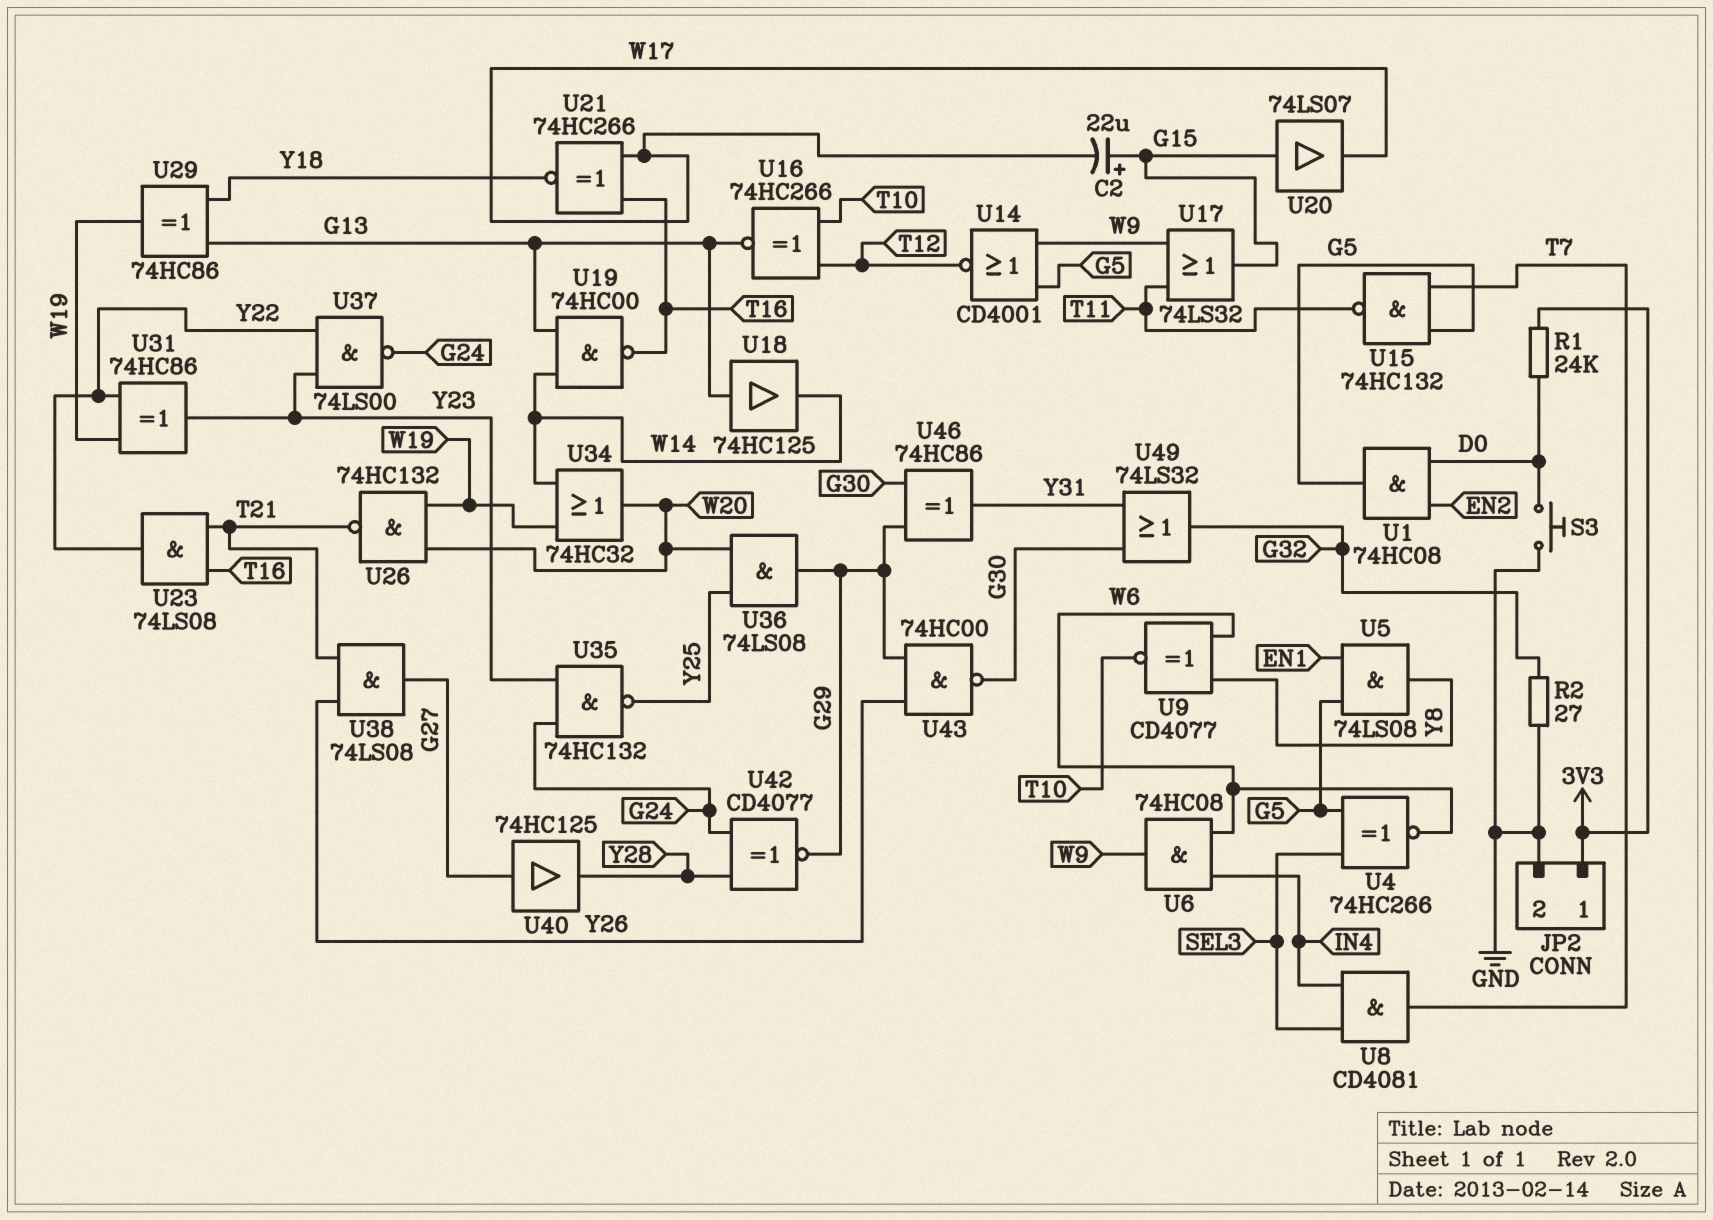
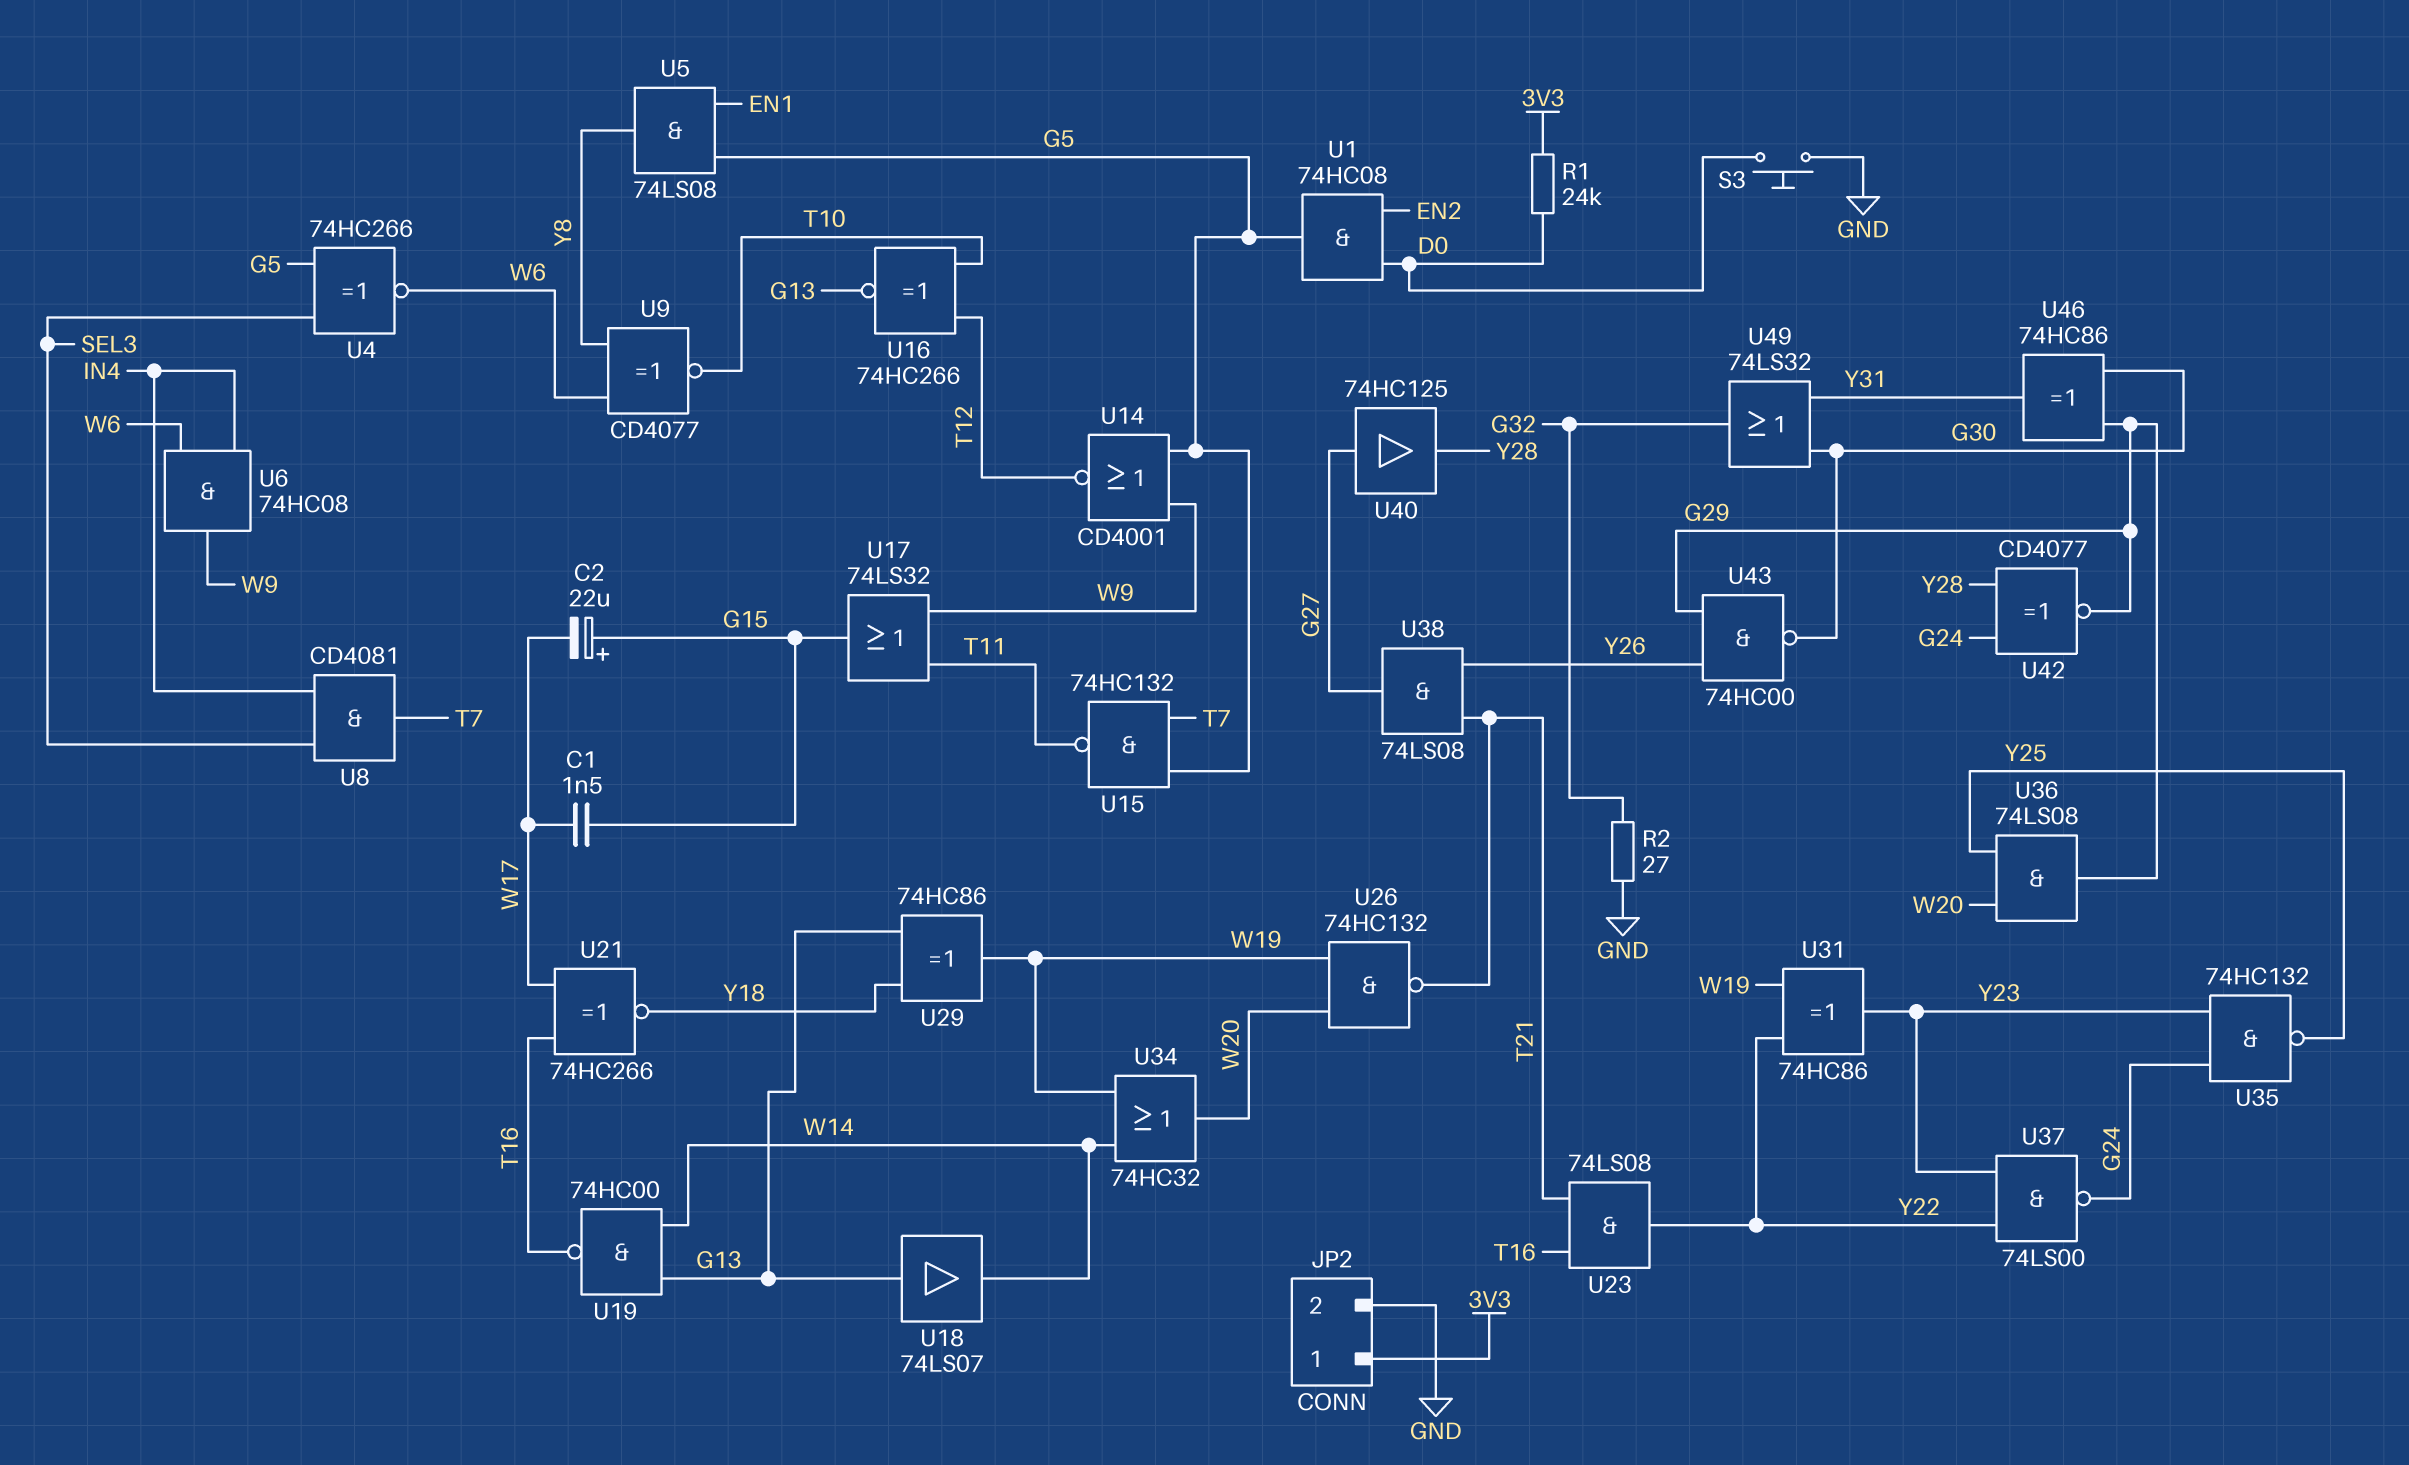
C1: none -> 1.5nF (G15, W17)
U18: buffer 74HC125 (in G13, out W14) -> buffer 74LS07 (in G13, out W14)
U20: buffer 74LS07 (in G15, out W17) -> none

